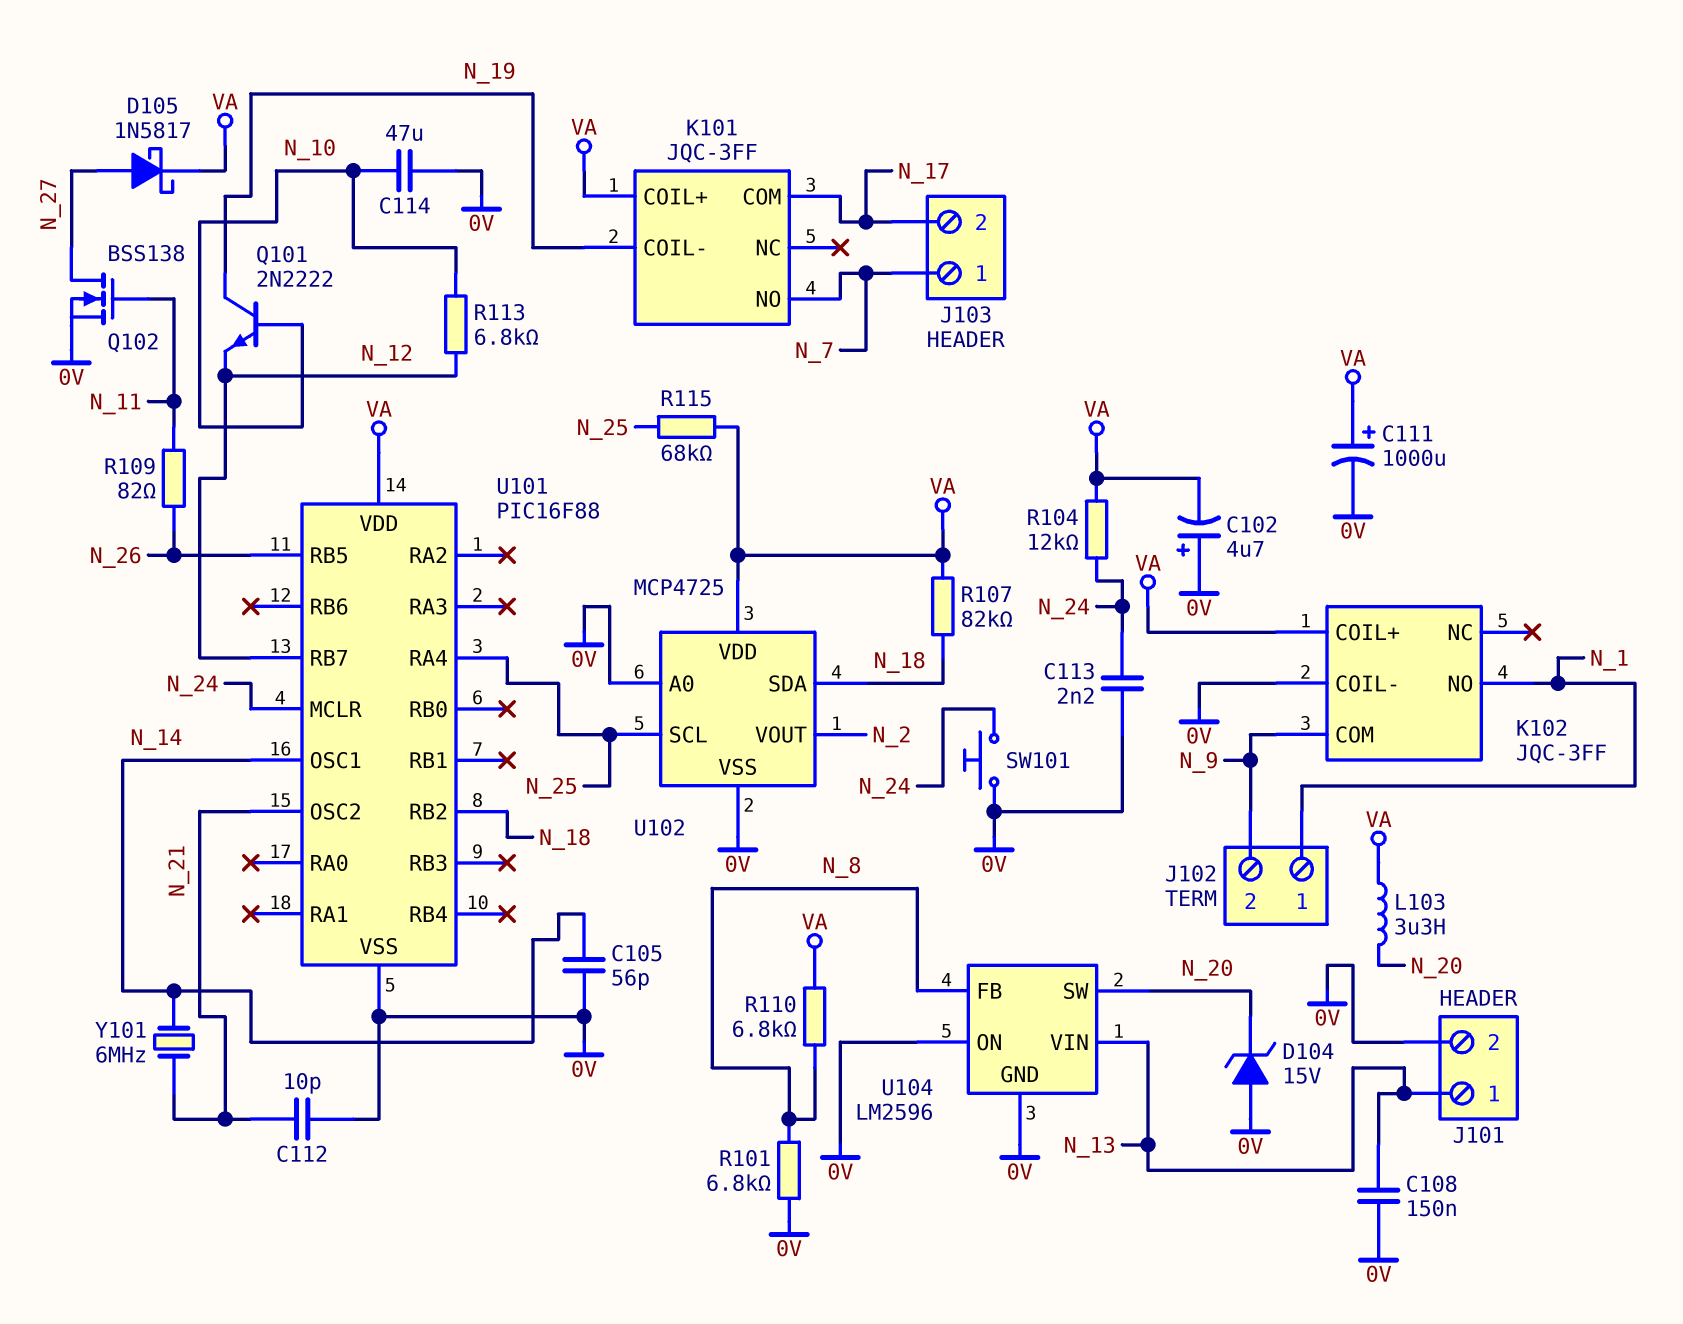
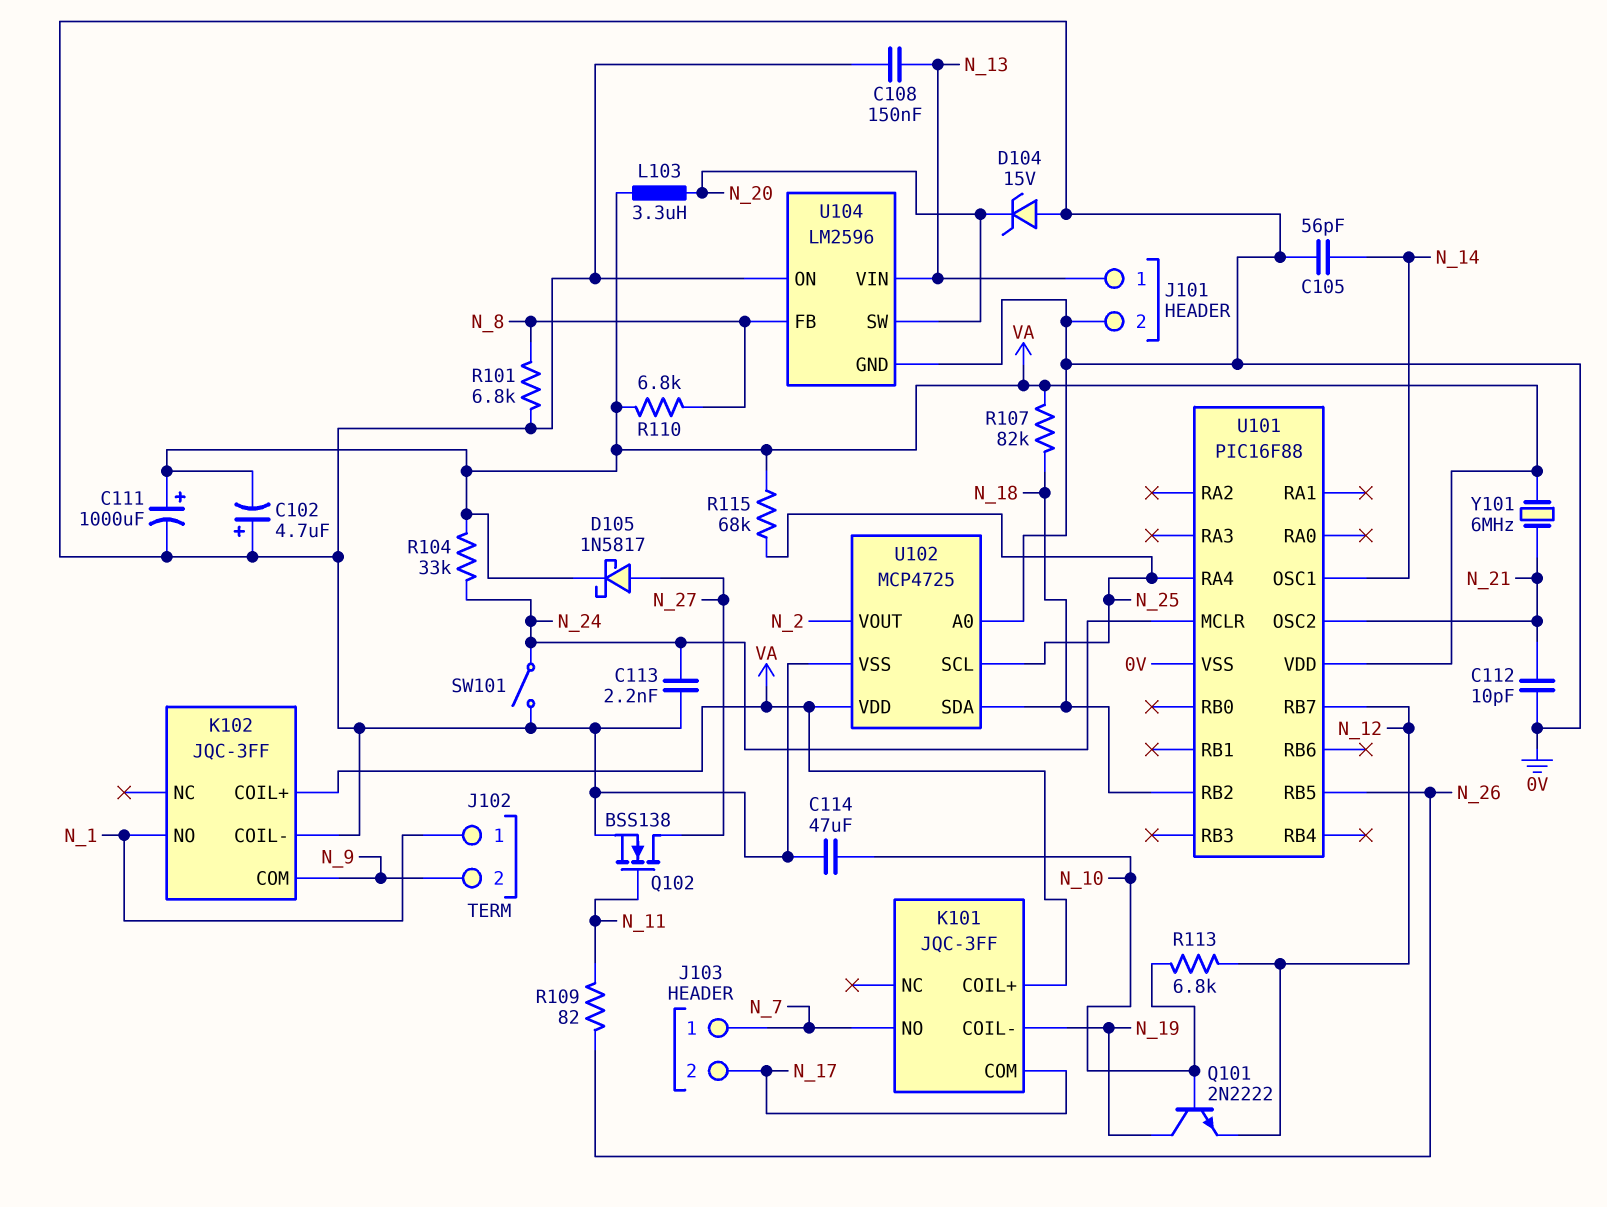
R104: 12k (N_24, VA) -> 33k (N_24, VA)
SW101: button (0V, N_24) -> switch (0V, N_24)
Y101: 6MHz (N_14, N_21) -> 6MHz (N_21, VA)

